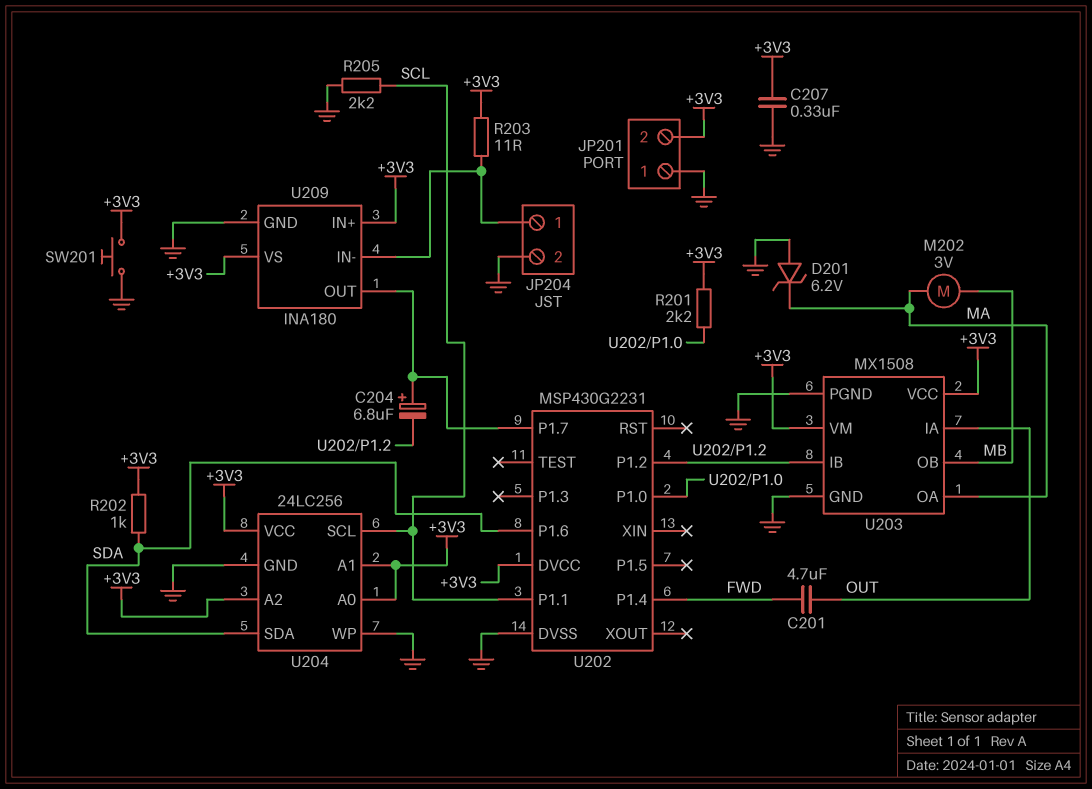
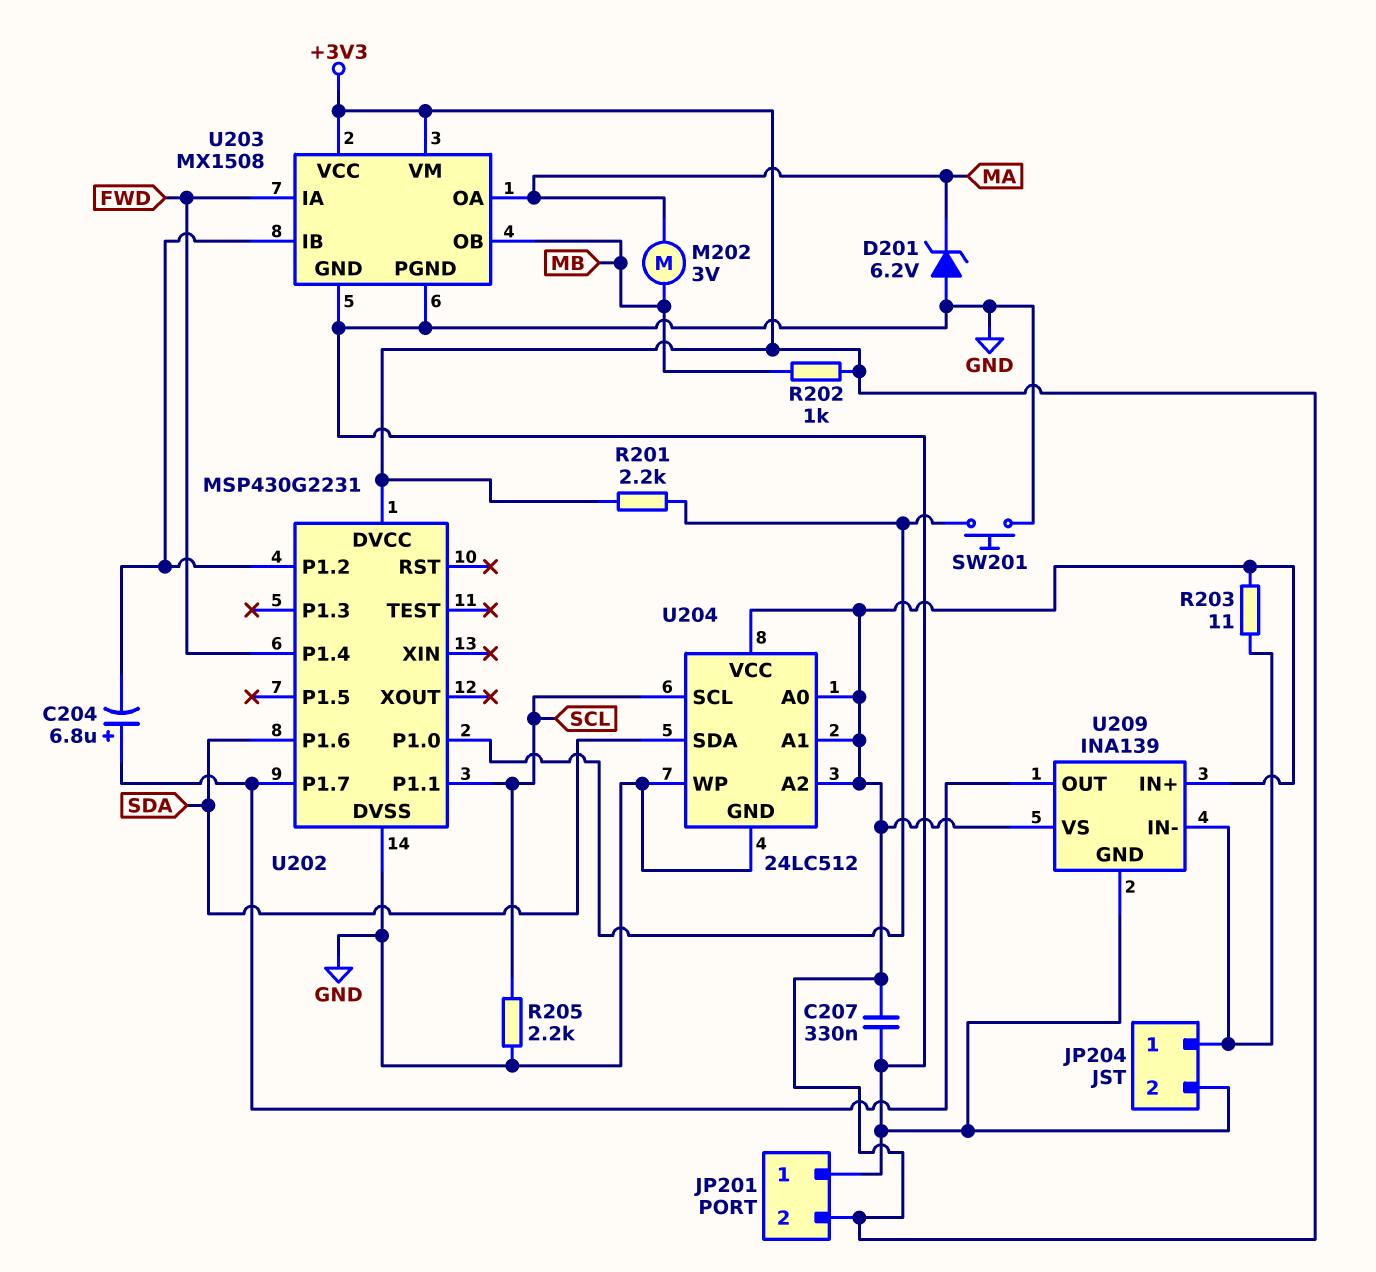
C201: 4.7uF (FWD, OUT) -> none
R202: 1k (+3V3, SDA) -> 1k (+3V3, MB)
SW201: button (+3V3, GND) -> button (GND, U202/P1.0)
U203 pin IA: OUT -> FWD
U204: 24LC256 -> 24LC512
U209: INA180 -> INA139

